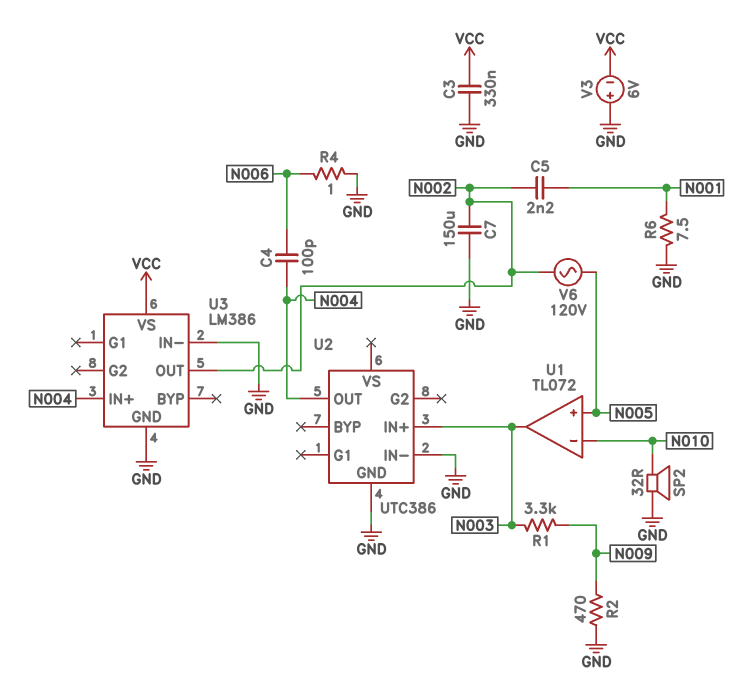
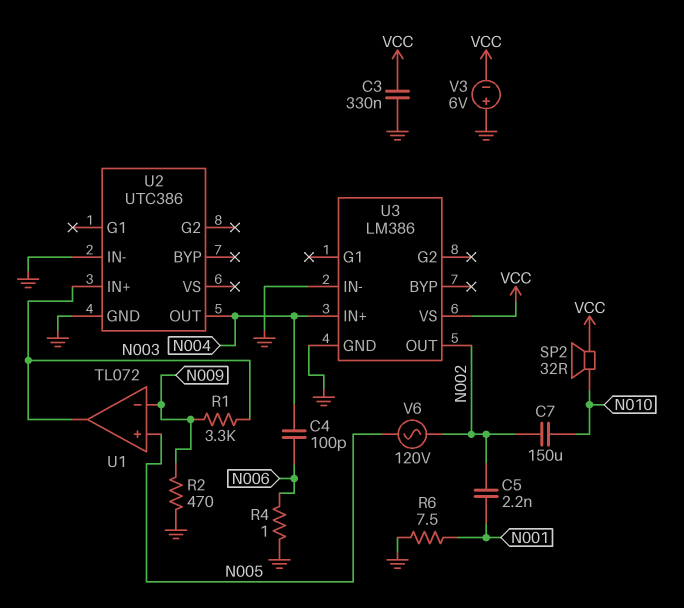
C7: 150uF (GND, N002) -> 150uF (N002, N010)
SP2: speaker 32R (GND, N010) -> speaker 32R (N010, VCC)
U1 pin in-: N010 -> N009

